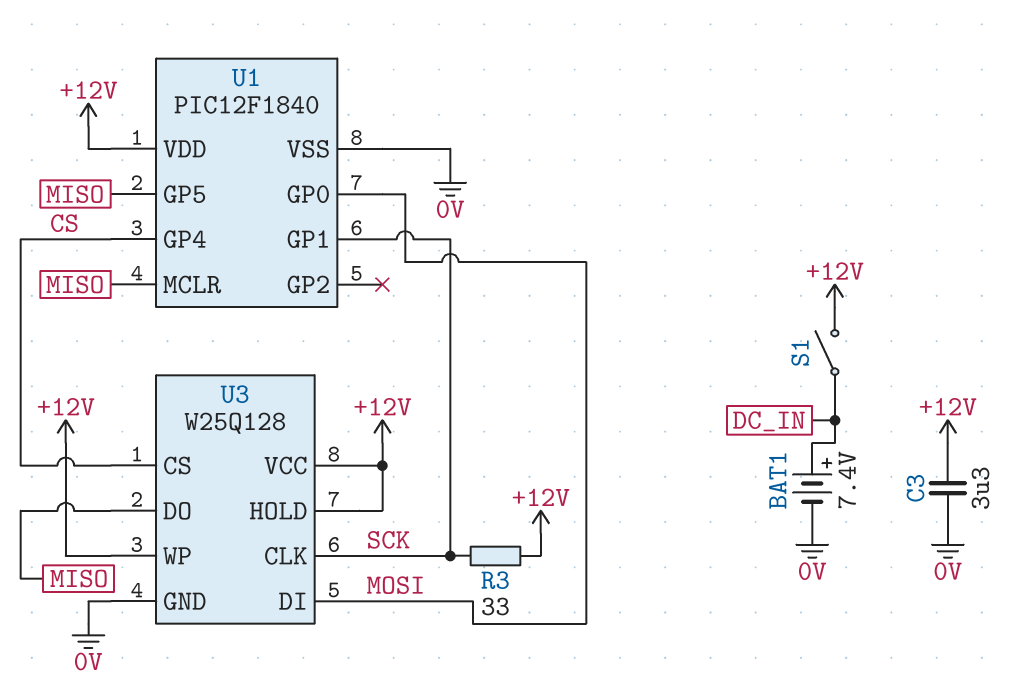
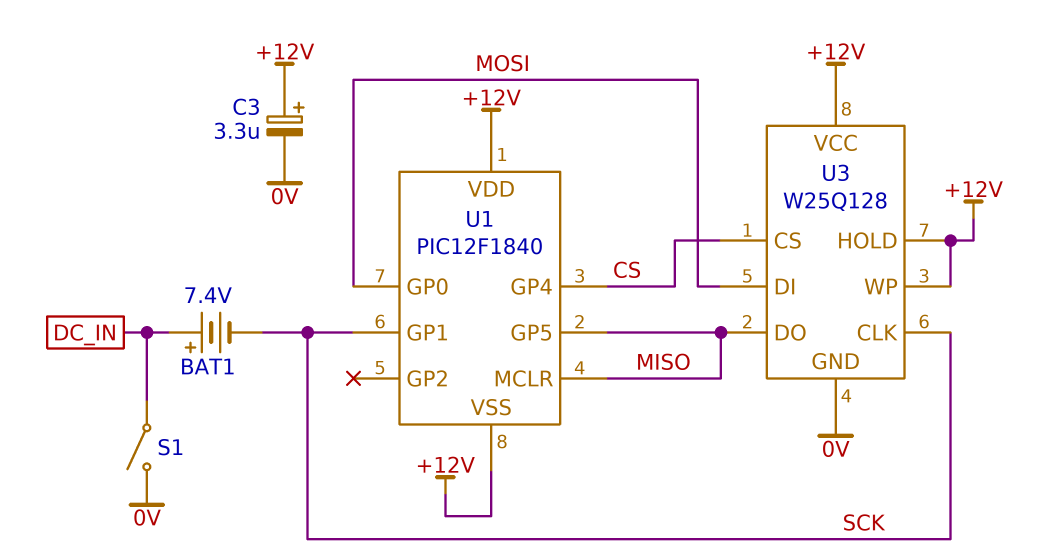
BAT1: 7.4V (plus DC_IN, minus 0V) -> 7.4V (plus DC_IN, minus SCK)
C3: 3.3uF (+12V, 0V) -> 3.3uF (plus +12V, minus 0V)
R3: 33 (+12V, SCK) -> none
S1: switch (+12V, DC_IN) -> switch (0V, DC_IN)
U1 pin VSS: 0V -> +12V

